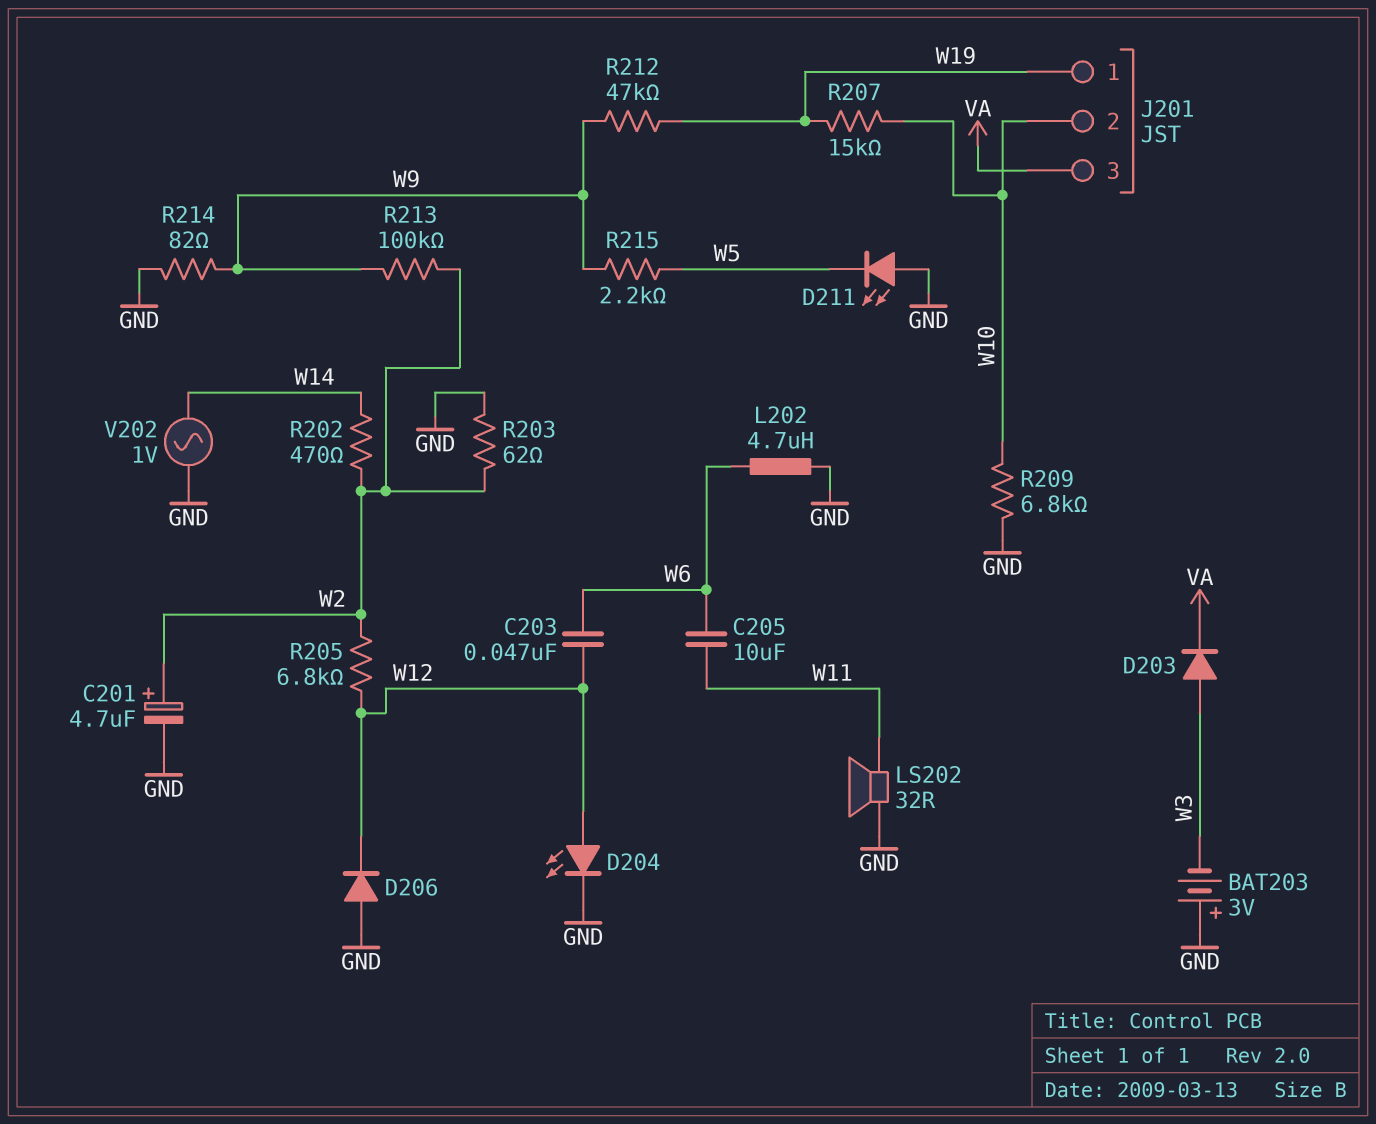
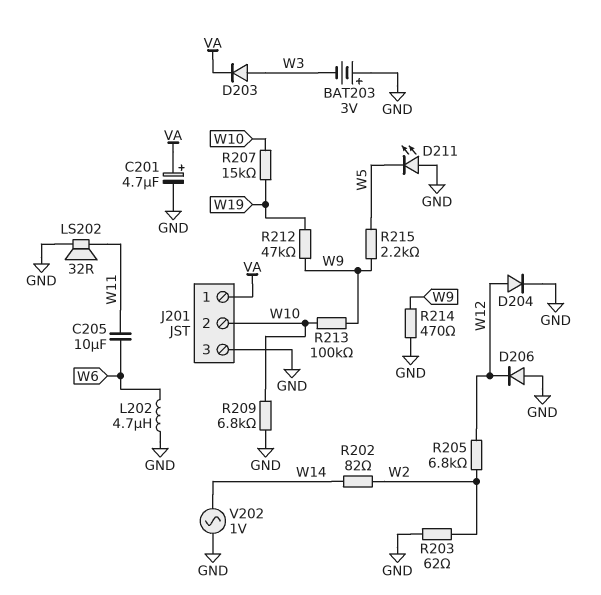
C201: 4.7uF (plus W2, minus GND) -> 4.7uF (plus VA, minus GND)
C203: 47nF (W6, W12) -> none
D204: LED (A W12, K GND) -> diode (A W12, K GND)
J201 pin 1: W19 -> VA
J201 pin 3: VA -> GND
R202: 470 (W2, W14) -> 82 (W2, W14)
R213: 100k (W2, W9) -> 100k (W9, W10)
R214: 82 (GND, W9) -> 470 (GND, W9)

